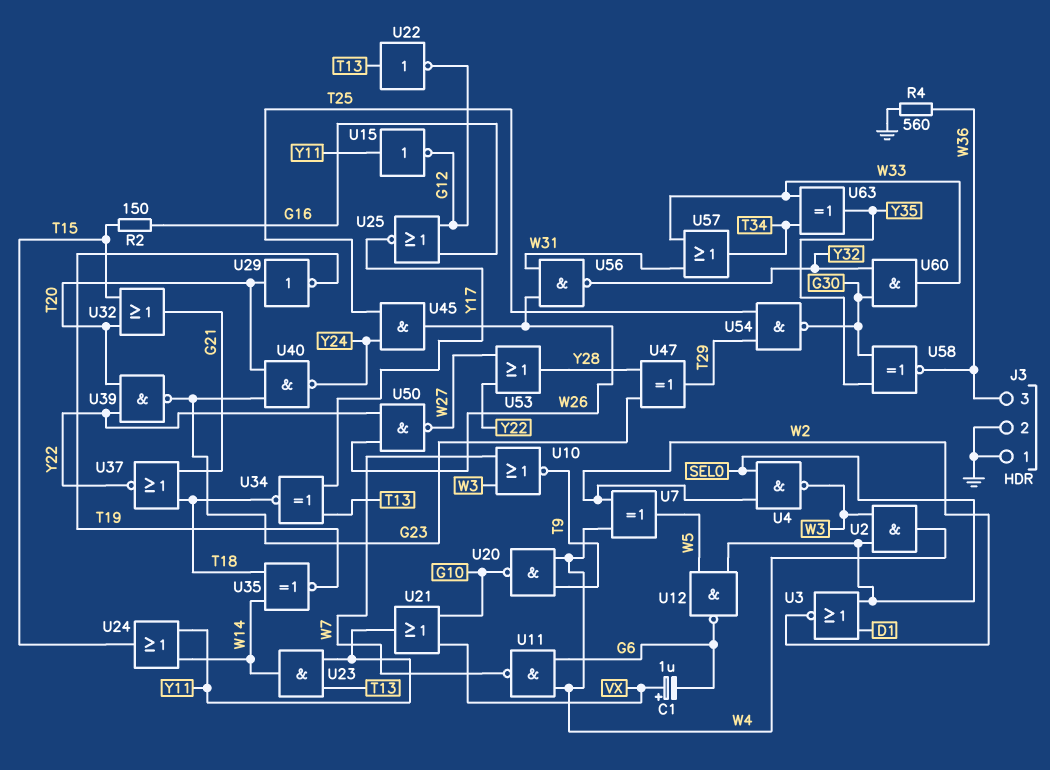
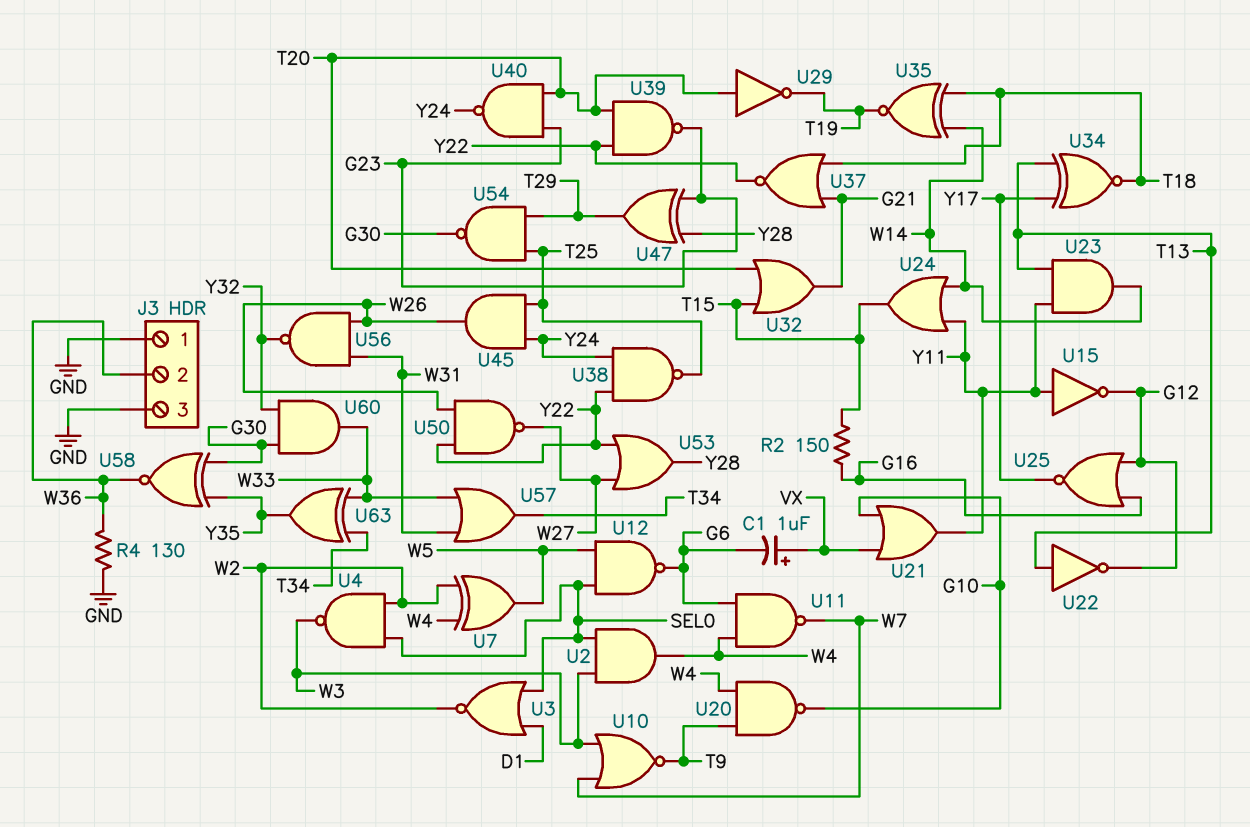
J3 pin 2: GND -> W36
J3 pin 3: W36 -> GND
R4: 560 (GND, W36) -> 130 (GND, W36)
U38: none -> NAND (in Y22, in Y24, out T25)

